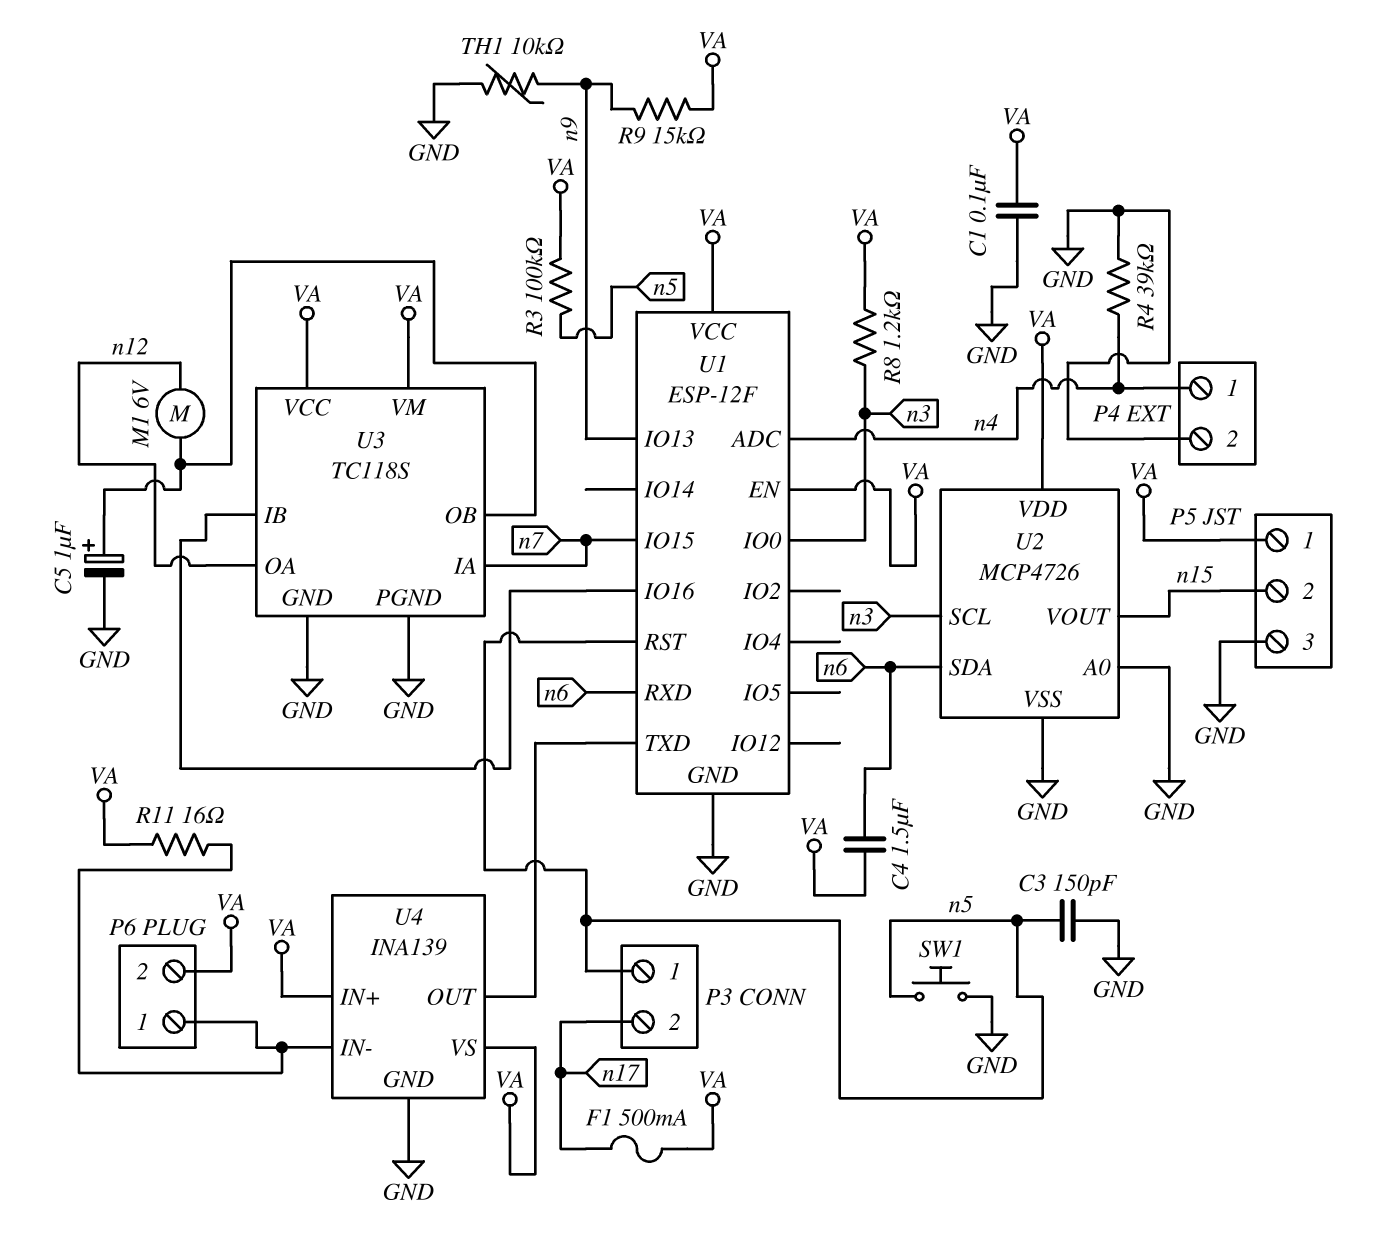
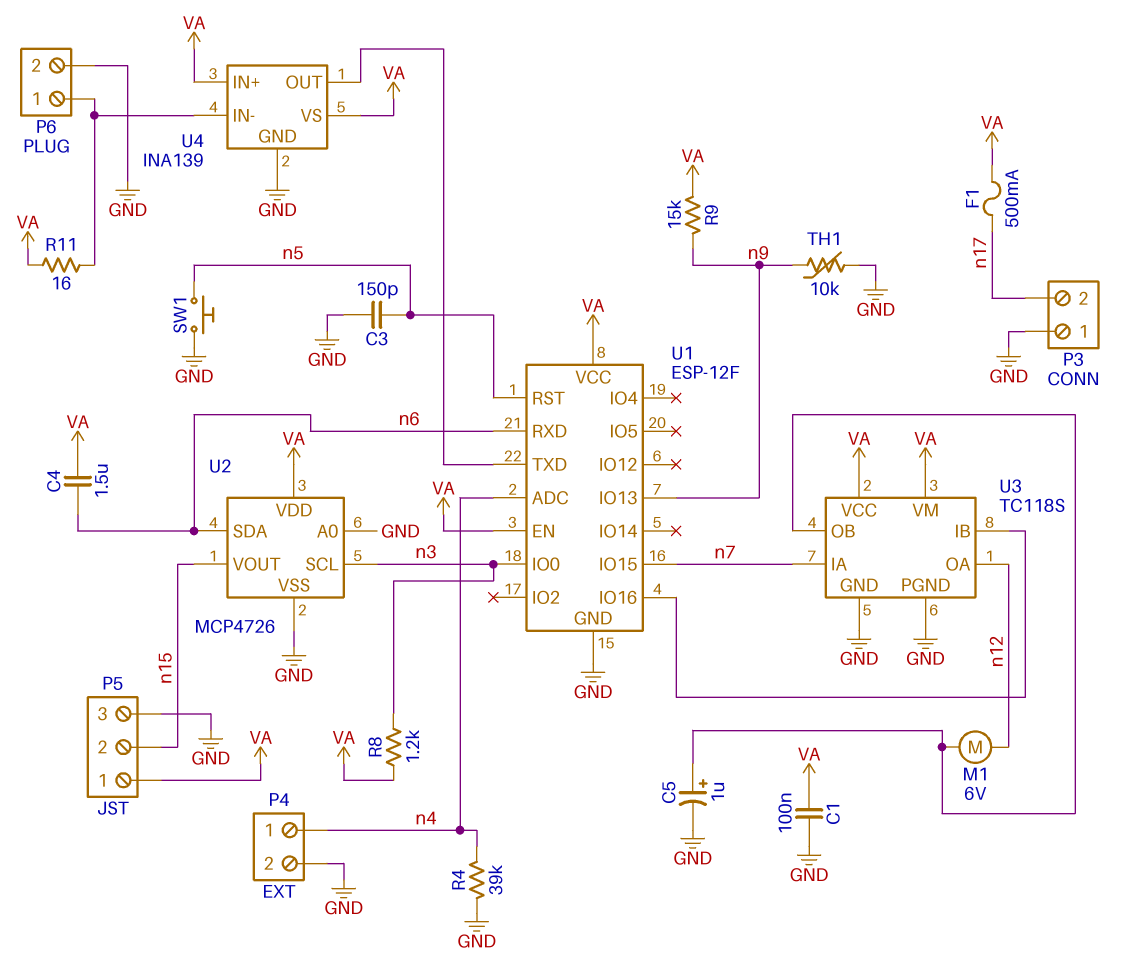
P3 pin 1: n5 -> GND
P6 pin 2: VA -> GND
R3: 100k (VA, n5) -> none

